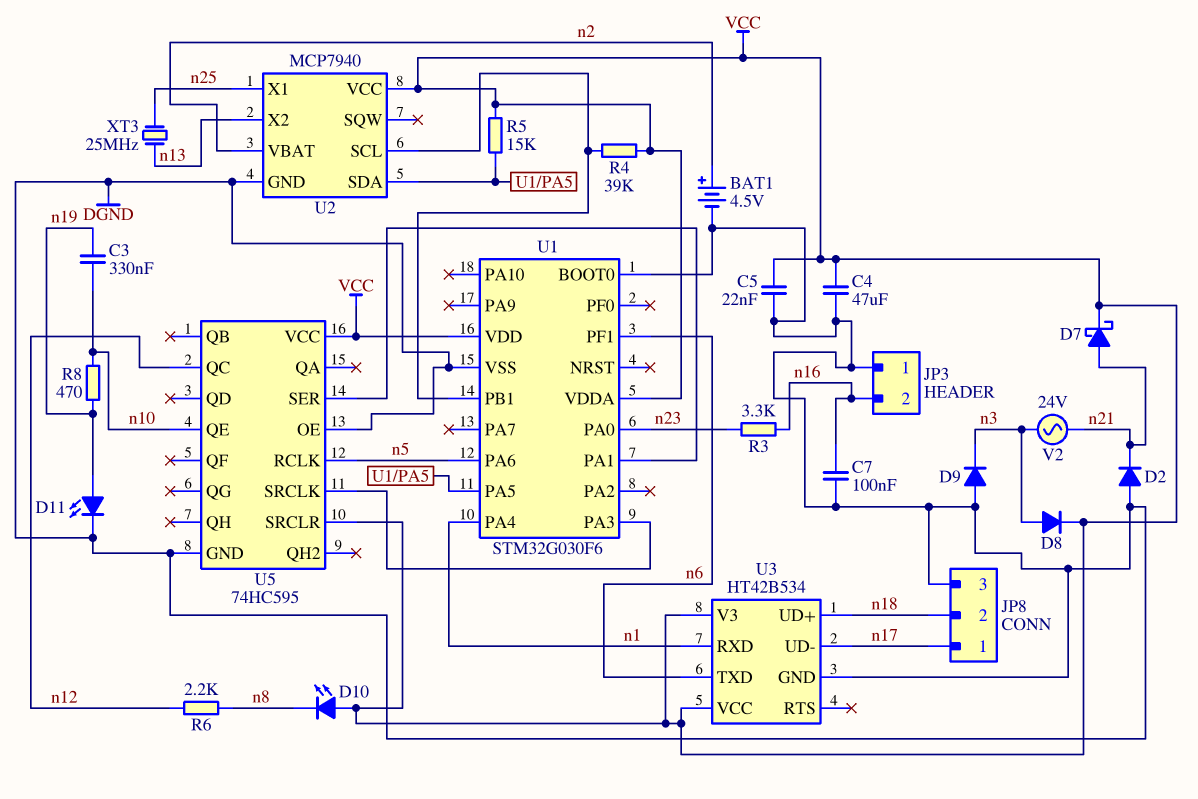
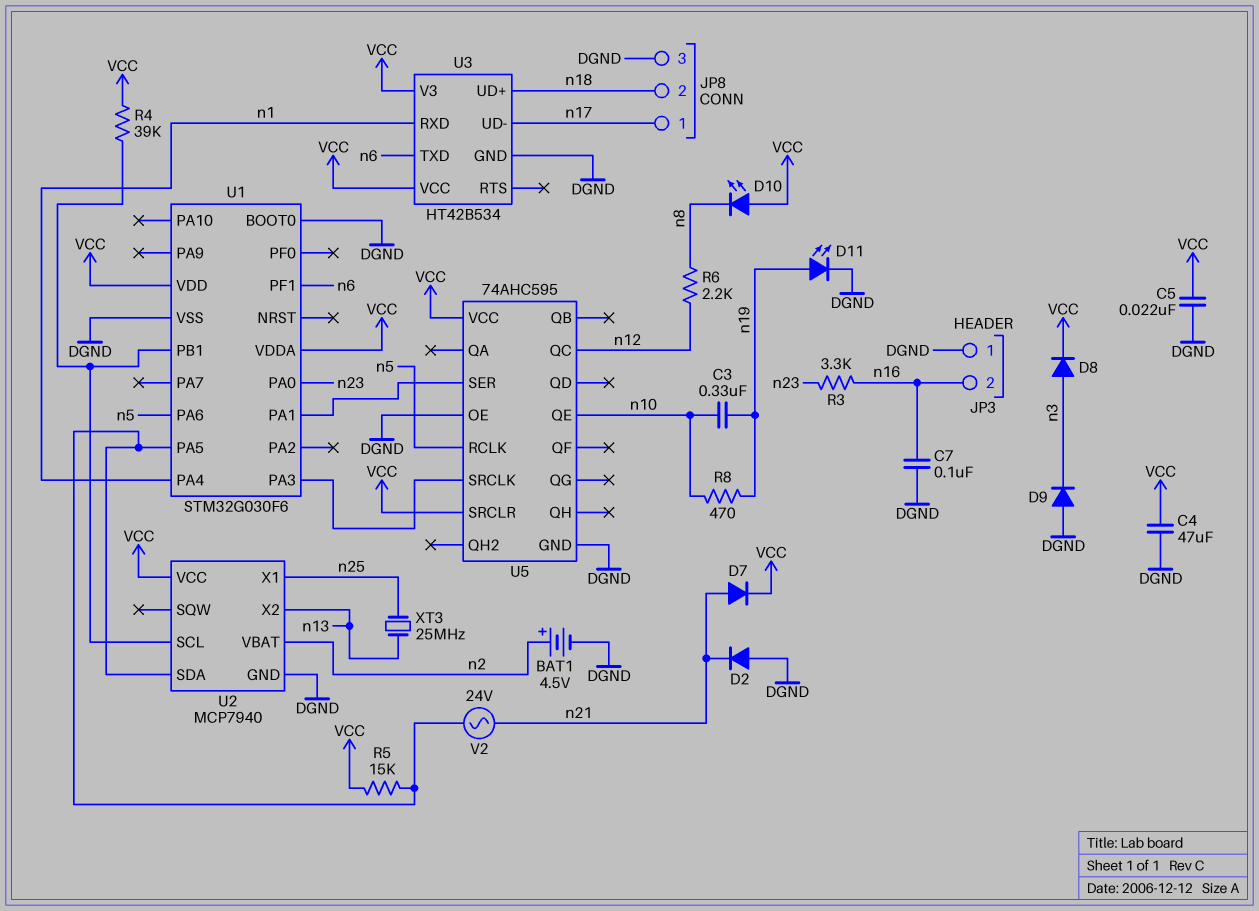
D7: schottky (A n21, K VCC) -> diode (A n21, K VCC)
U5: 74HC595 -> 74AHC595
V2: AC 24V (n3, n21) -> AC 24V (U1/PA5, n21)

